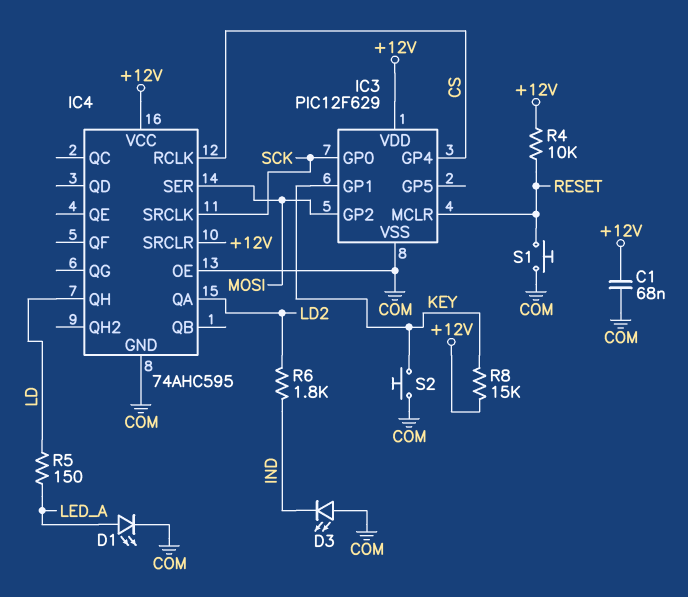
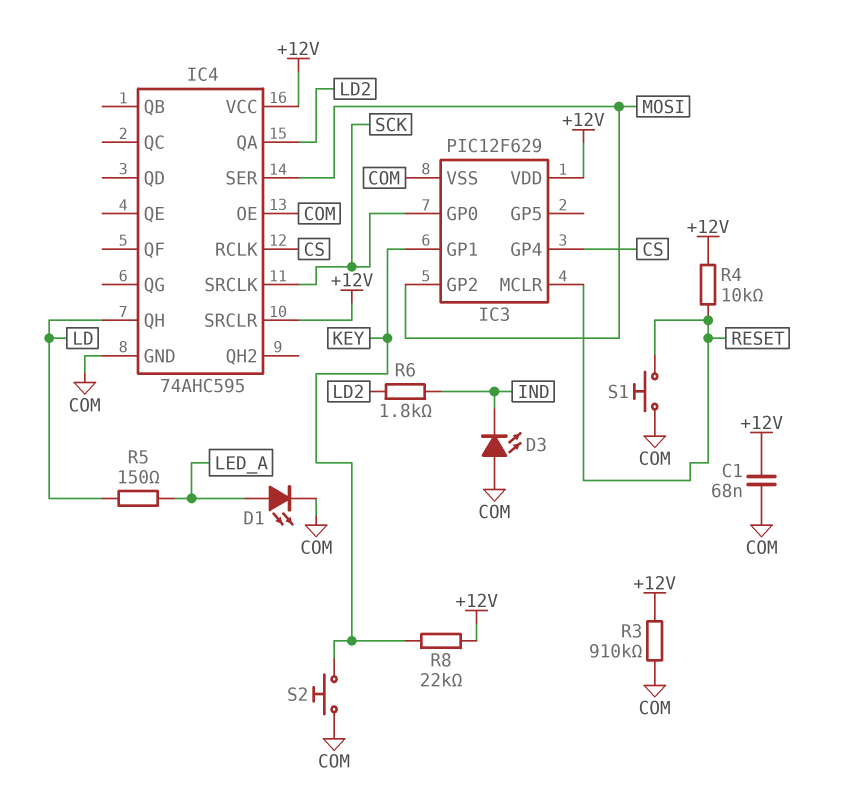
R3: none -> 910k (+12V, COM)
R8: 15k (+12V, KEY) -> 22k (+12V, KEY)

